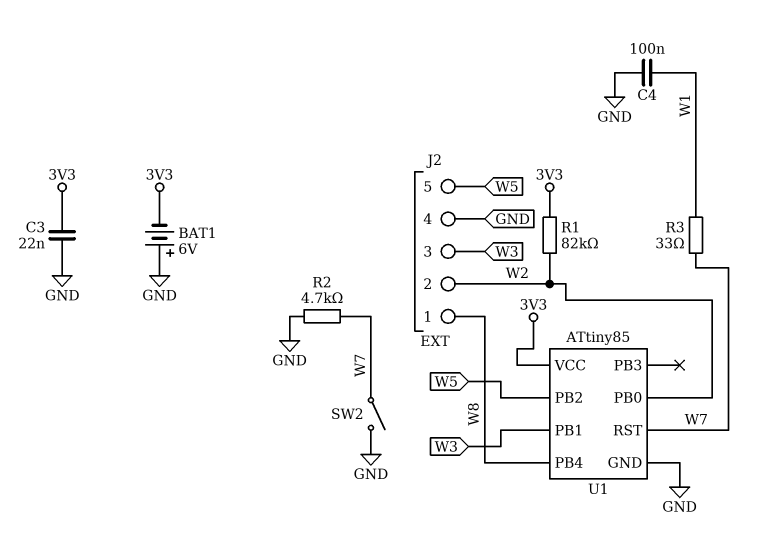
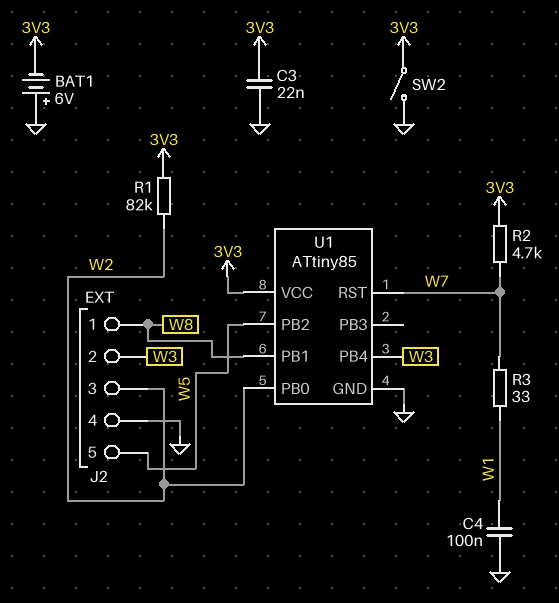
J2 pin 2: W2 -> W3
J2 pin 3: W3 -> W2
R2: 4.7k (GND, W7) -> 4.7k (3V3, W7)
SW2: switch (GND, W7) -> switch (3V3, GND)
U1 pin PB1: W3 -> W8
U1 pin PB4: W8 -> W3

